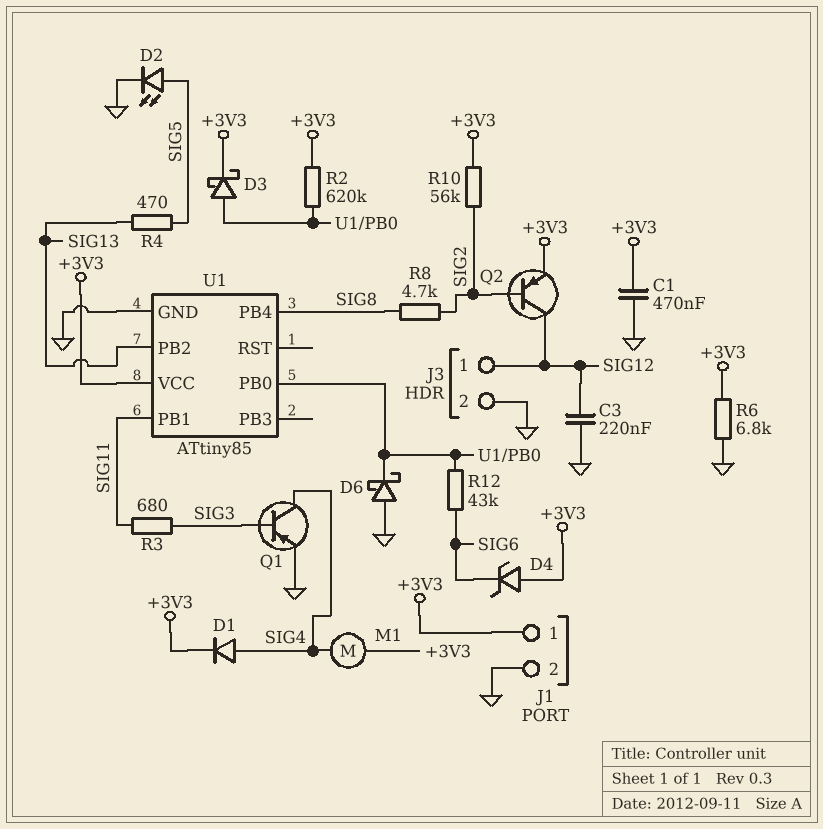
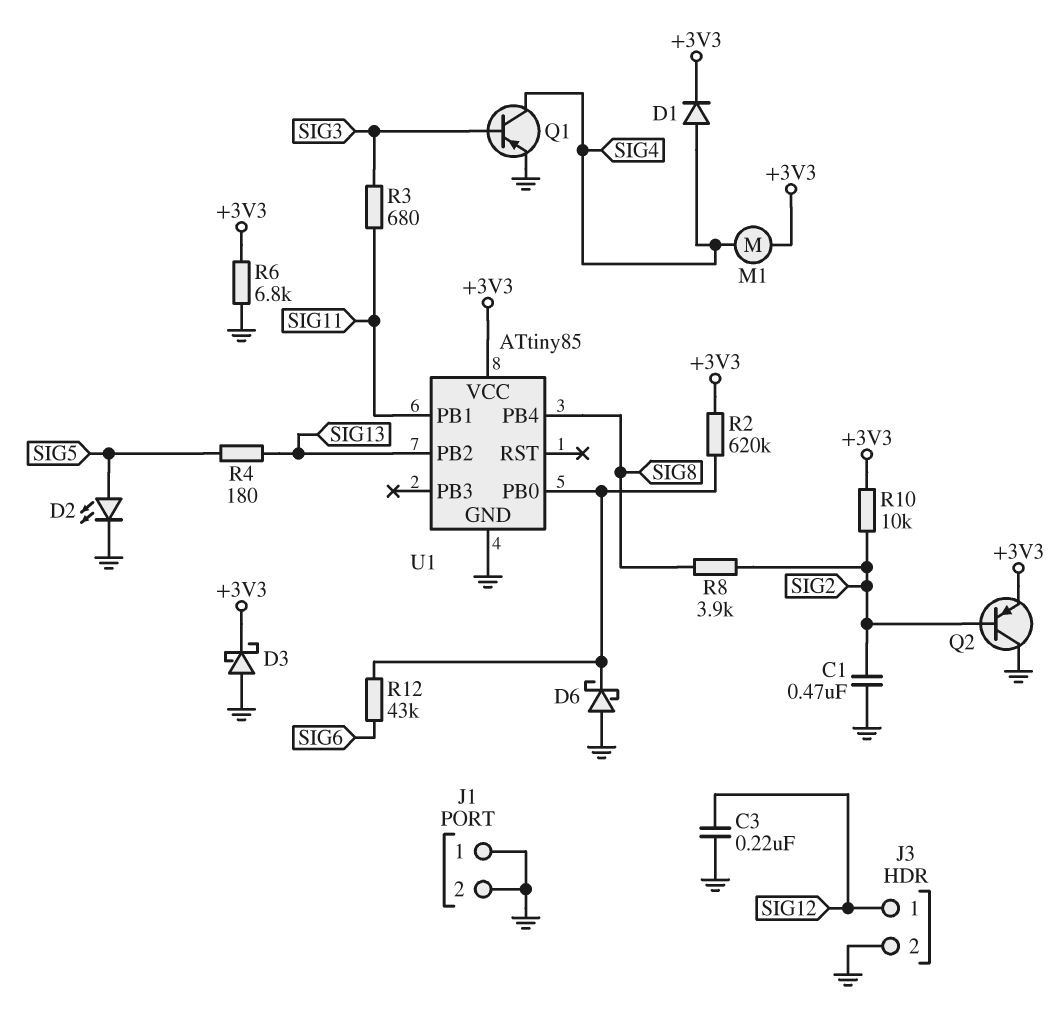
C1: 470nF (+3V3, GND) -> 470nF (GND, SIG2)
D3: schottky (A U1/PB0, K +3V3) -> schottky (A GND, K +3V3)
D4: zener (A +3V3, K SIG6) -> none
J1 pin 1: +3V3 -> GND
Q2: PNP (B SIG2, C SIG12, E +3V3) -> PNP (B SIG2, C GND, E +3V3)
R4: 470 (SIG5, SIG13) -> 180 (SIG5, SIG13)
R8: 4.7k (SIG2, SIG8) -> 3.9k (SIG2, SIG8)
R10: 56k (+3V3, SIG2) -> 10k (+3V3, SIG2)

